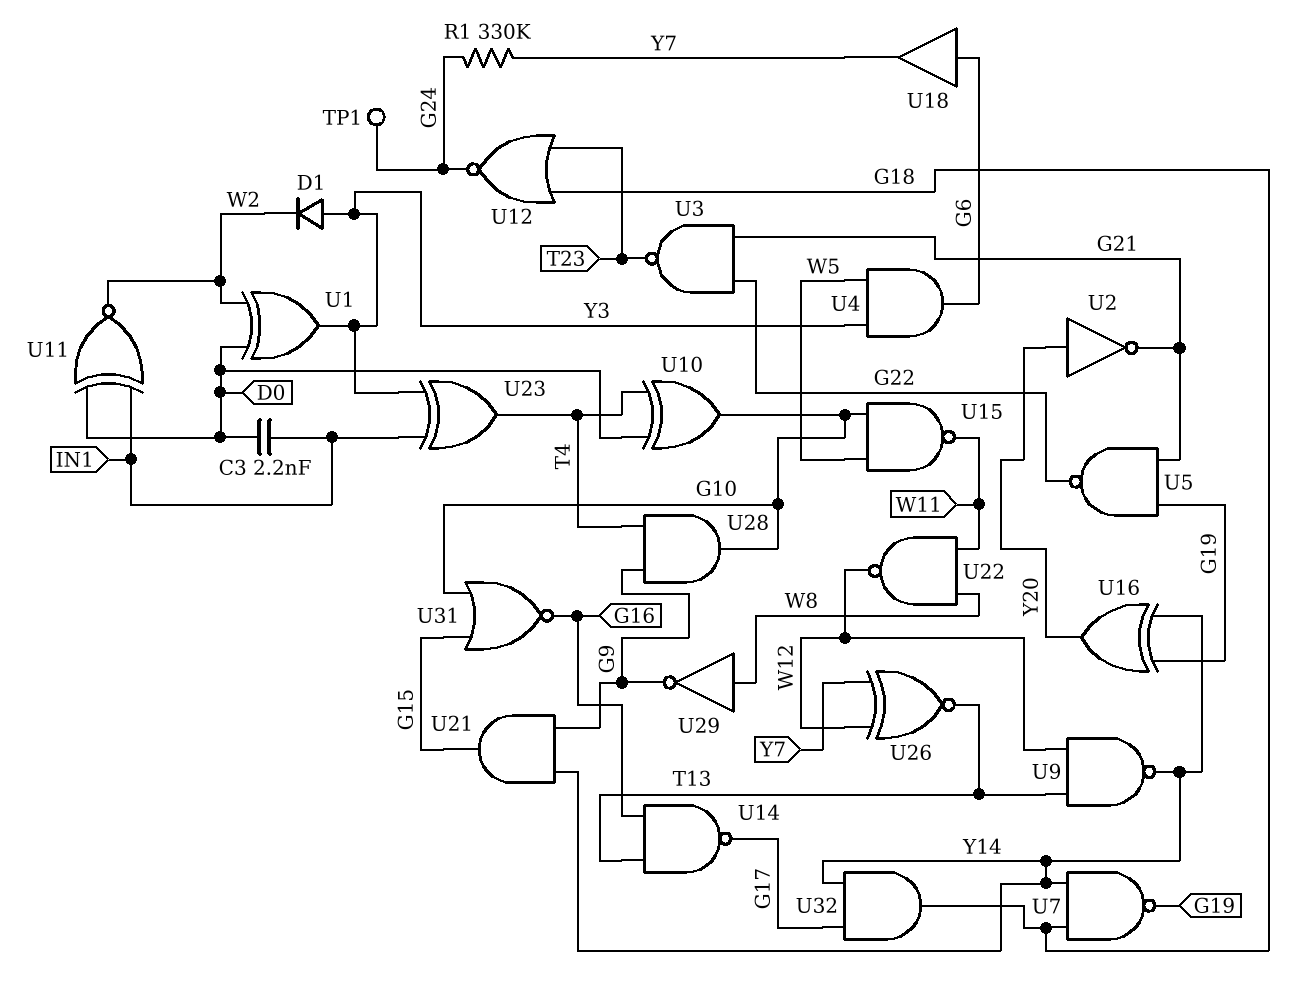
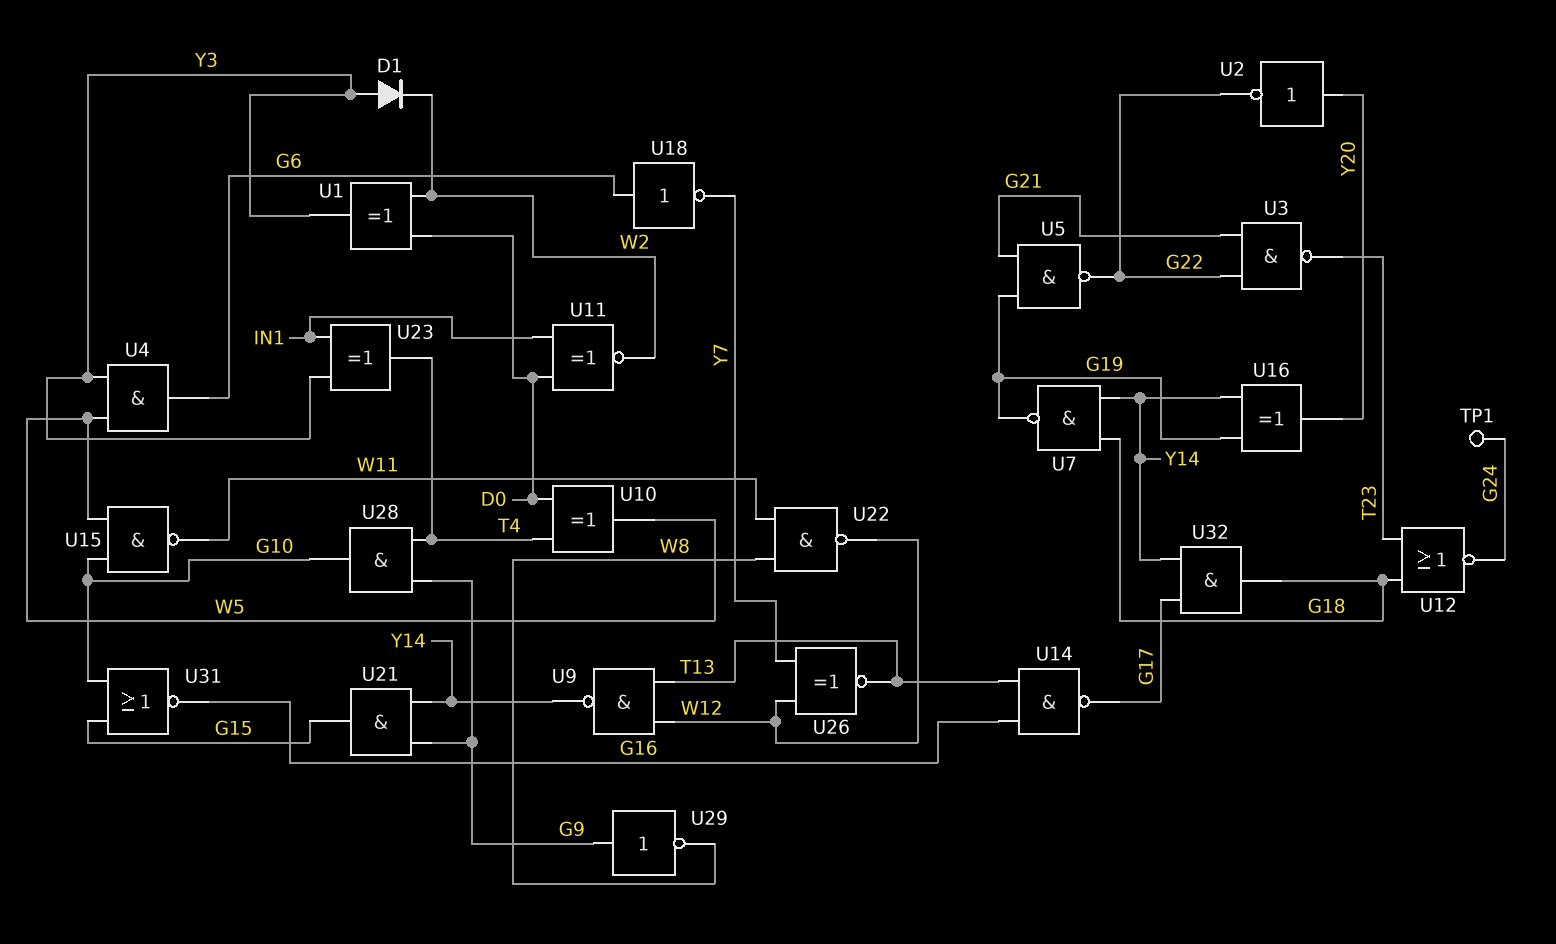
C3: 2.2nF (D0, IN1) -> none
R1: 330k (G24, Y7) -> none
U2: NOT (in Y20, out G21) -> NOT (in Y20, out G22)
U10: XOR (in D0, in T4, out G10) -> XOR (in D0, in T4, out W5)
U18: buffer (in G6, out Y7) -> NOT (in G6, out Y7)
U29: NOT (in W8, out G9) -> NOT (in G9, out W8)

